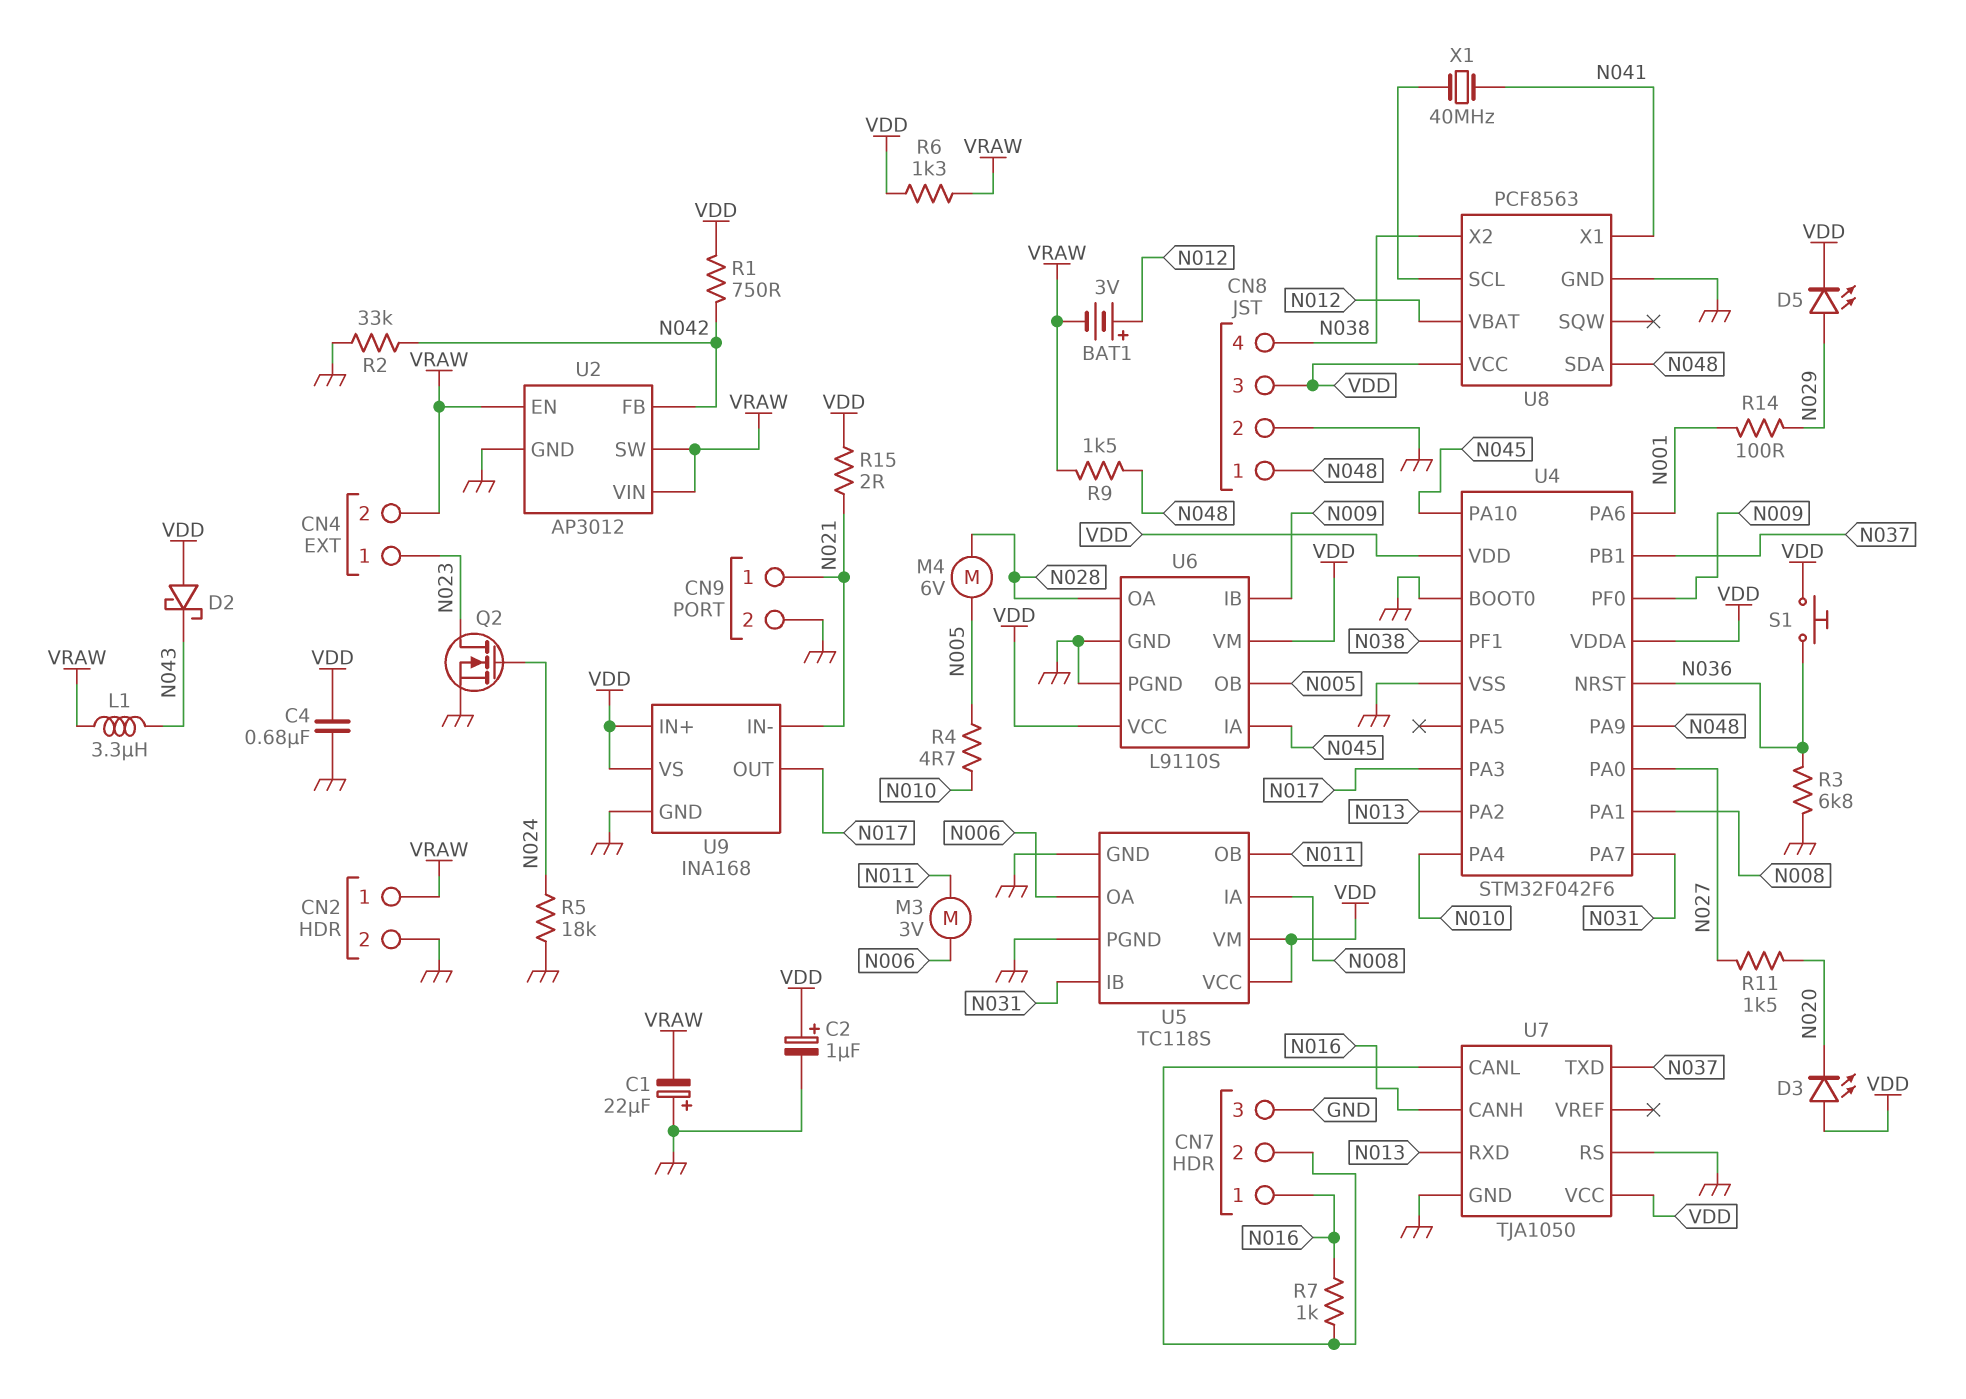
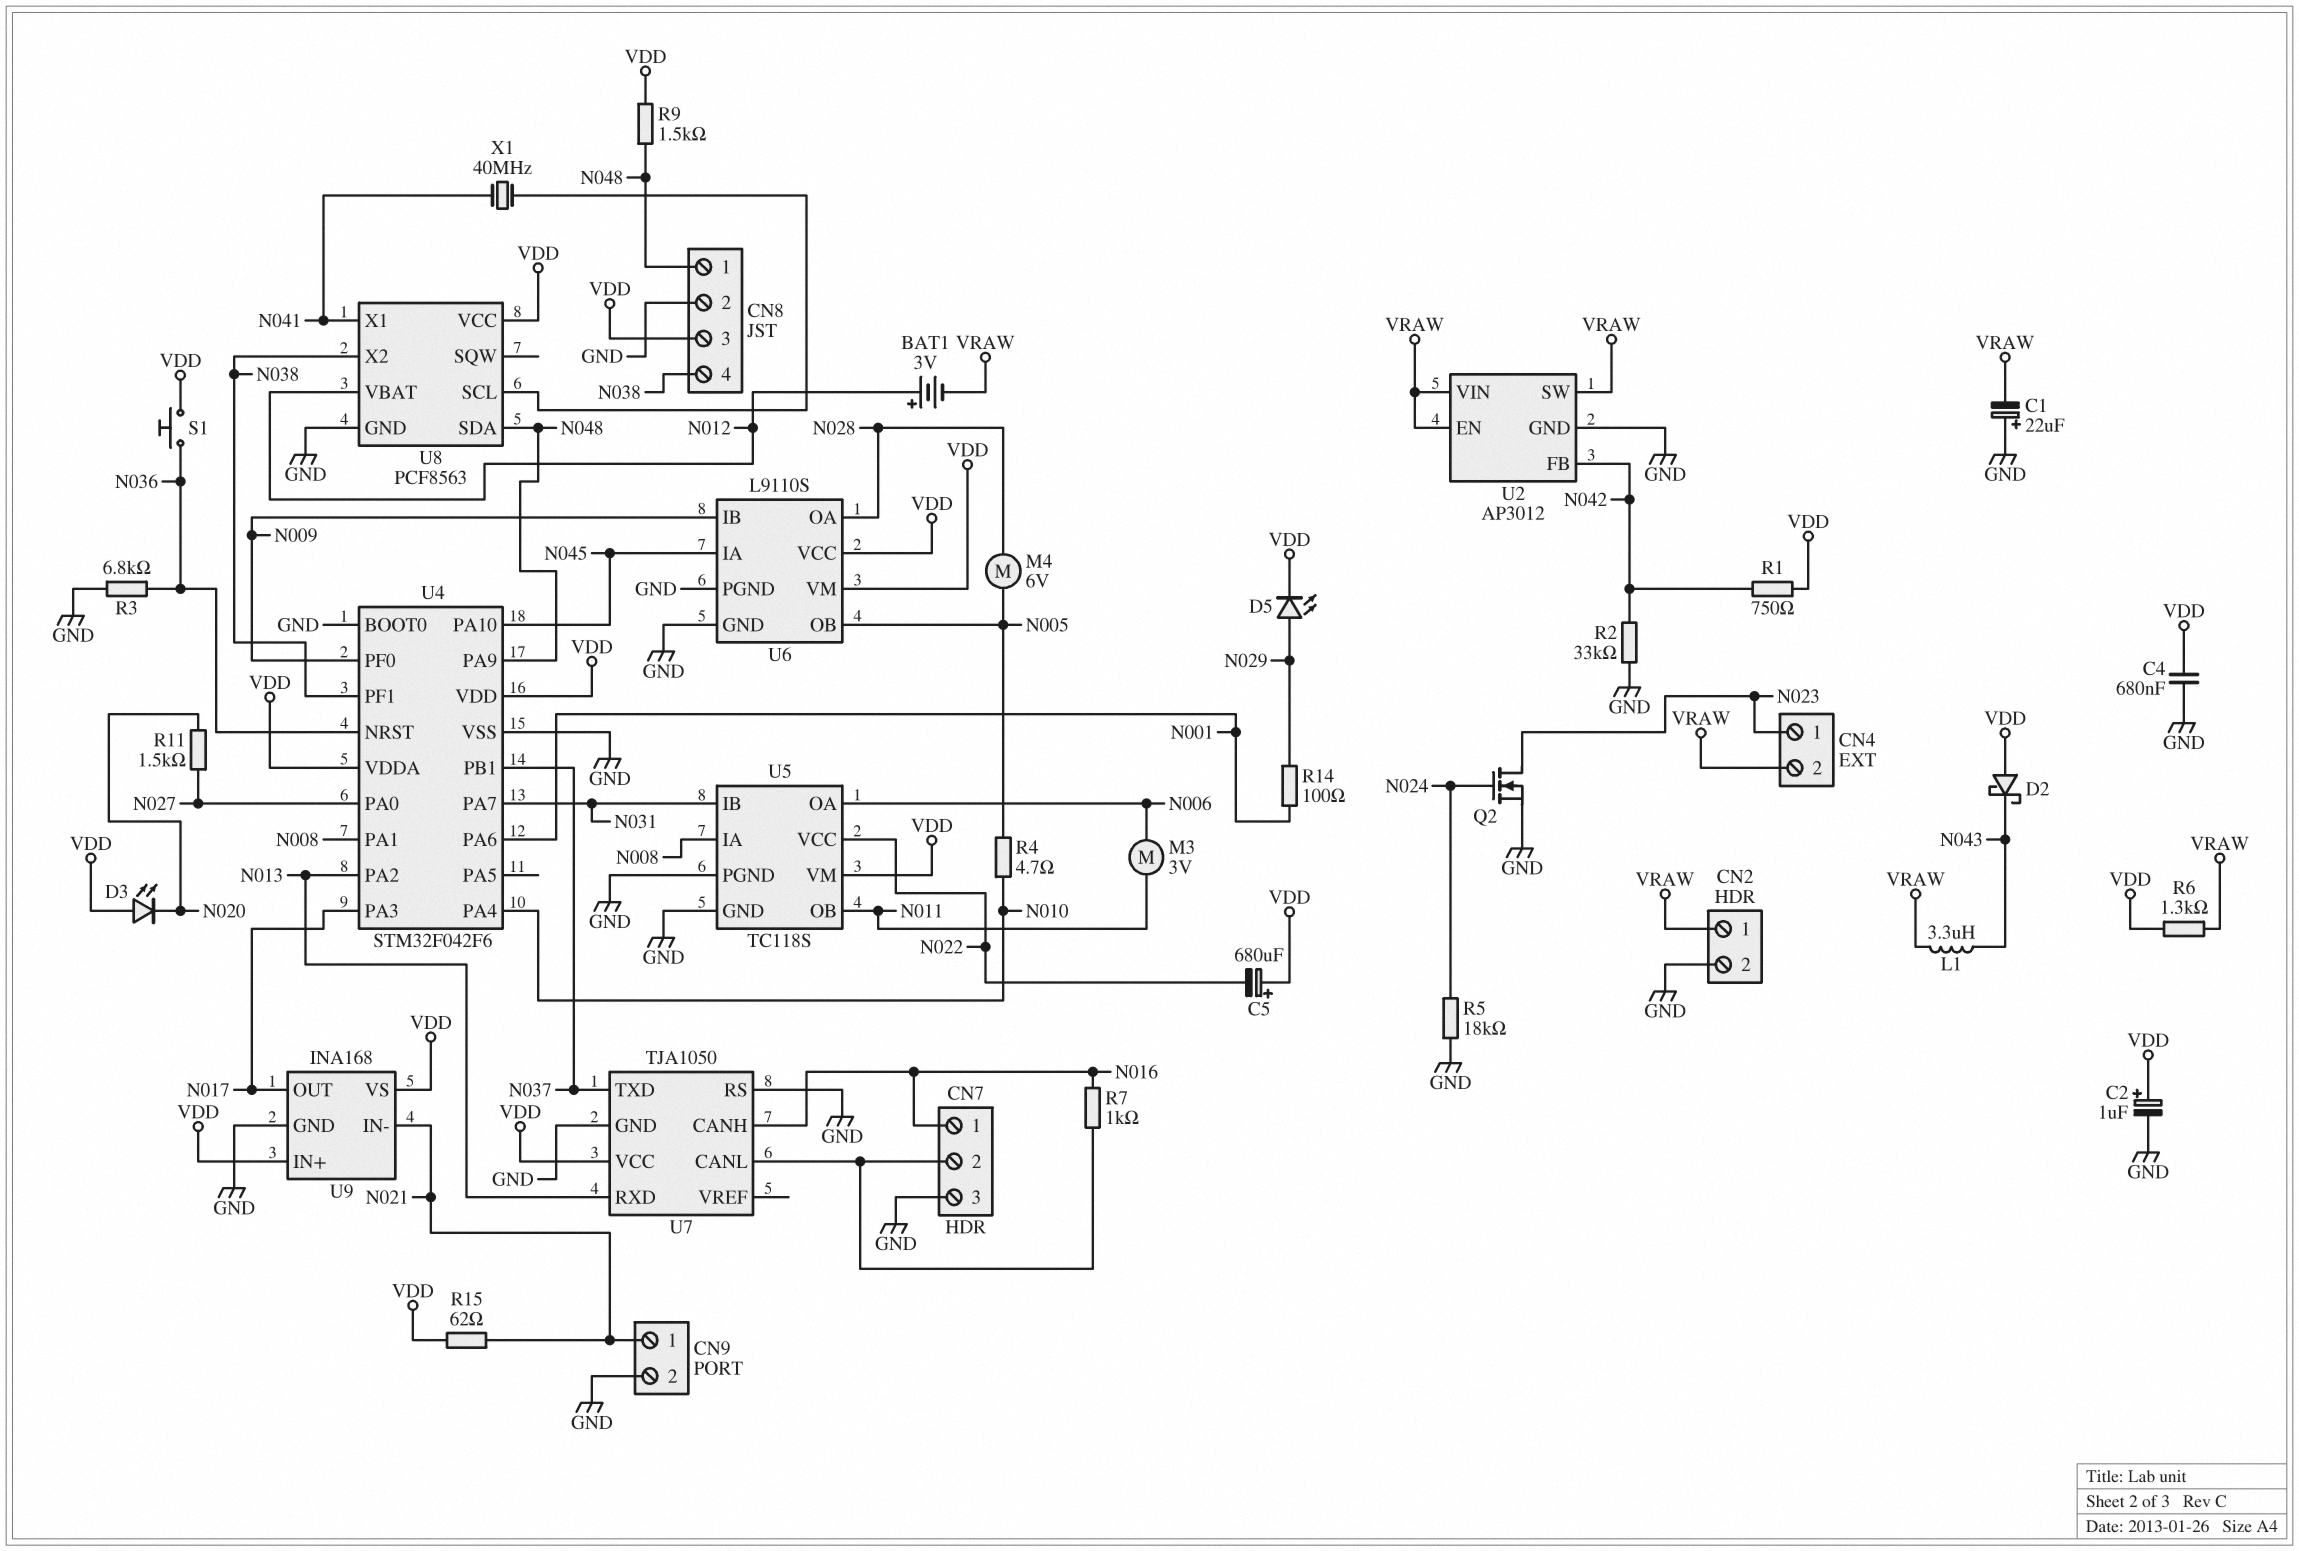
C5: none -> 680uF (plus VDD, minus N022)
R9: 1.5k (N048, VRAW) -> 1.5k (N048, VDD)
R15: 2 (N021, VDD) -> 62 (N021, VDD)
U5 pin VCC: VDD -> N022

